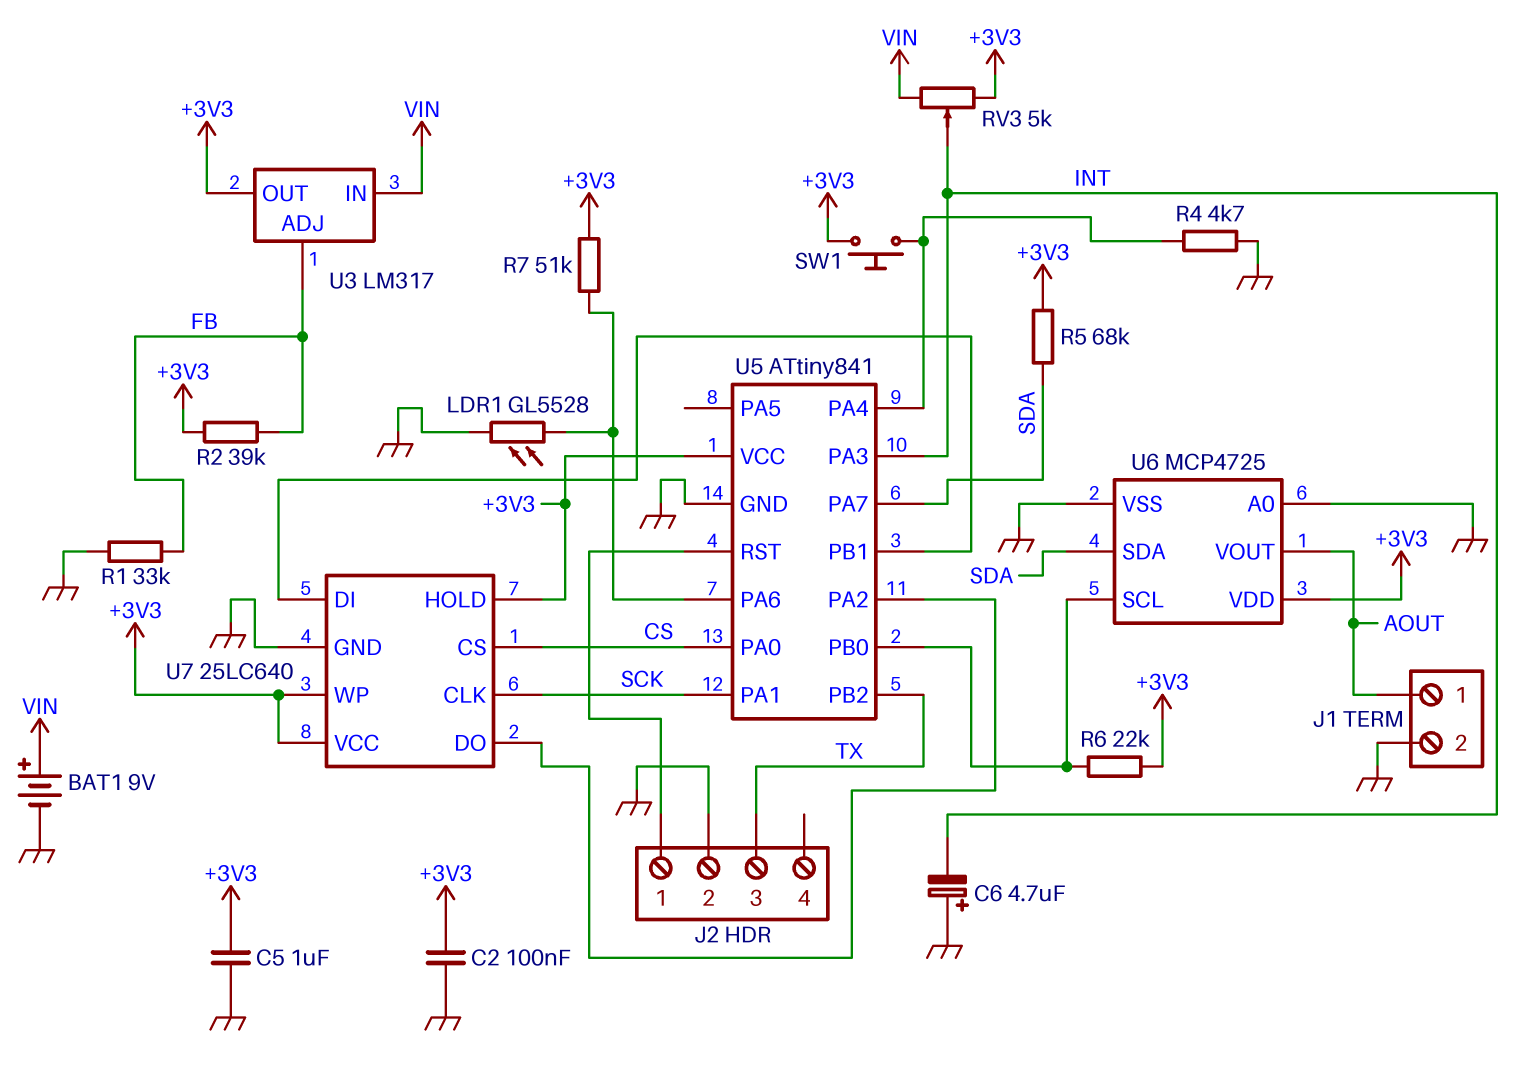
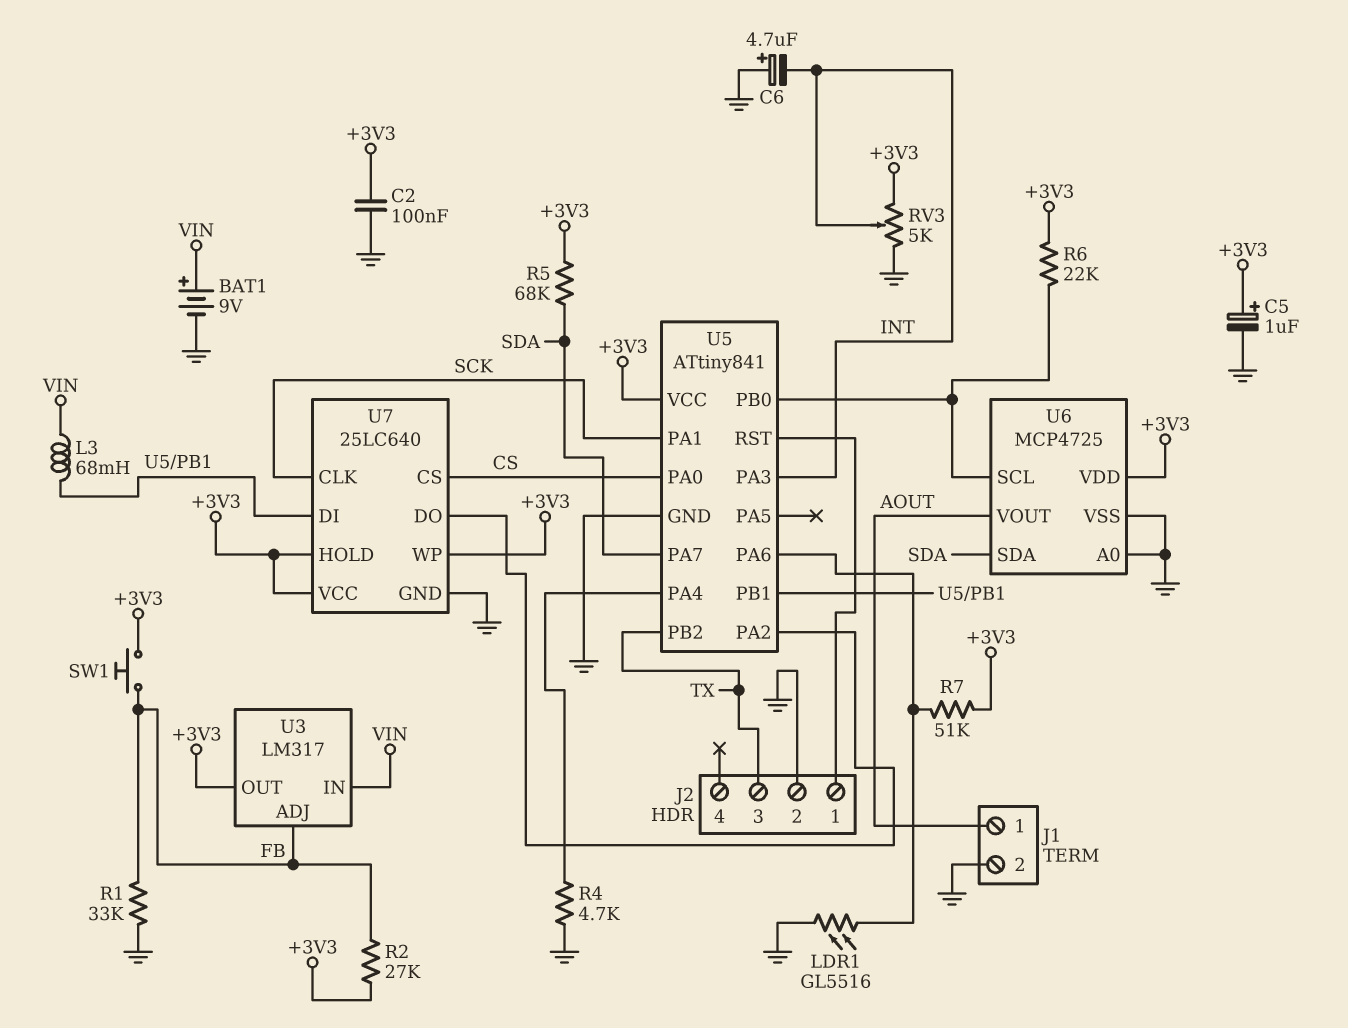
C5: 1uF (+3V3, GND) -> 1uF (plus +3V3, minus GND)
L3: none -> 68mH (U5/PB1, VIN)
LDR1: GL5528 (GND, U5/PA6) -> GL5516 (GND, U5/PA6)
R2: 39k (+3V3, FB) -> 27k (+3V3, FB)
RV3: 5k (+3V3, VIN, wiper INT) -> 5k (+3V3, GND, wiper INT)
SW1: button (+3V3, U5/PA4) -> button (+3V3, FB)

